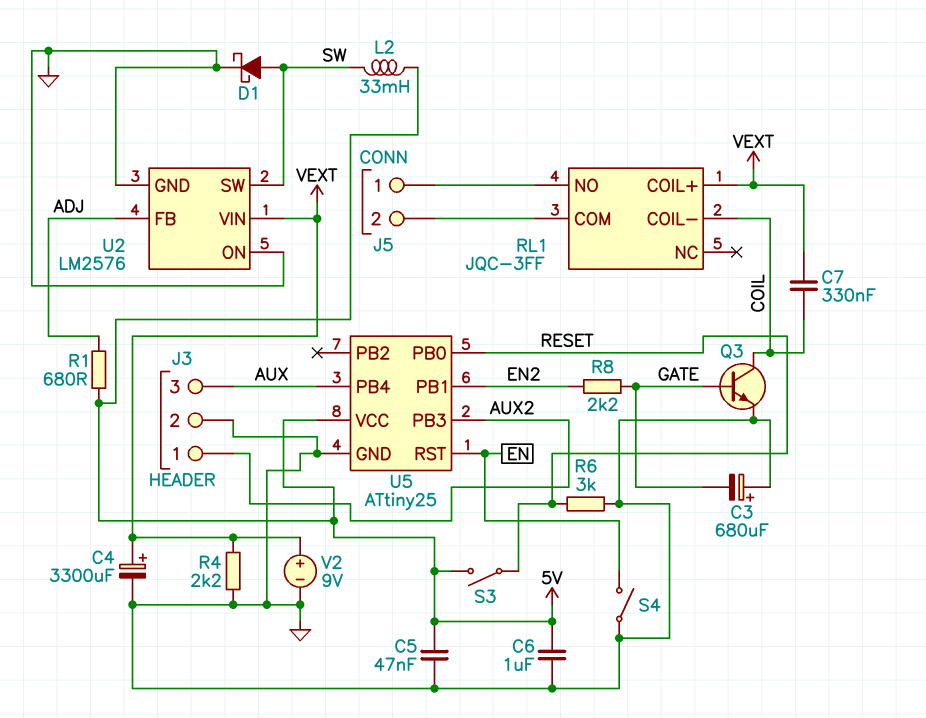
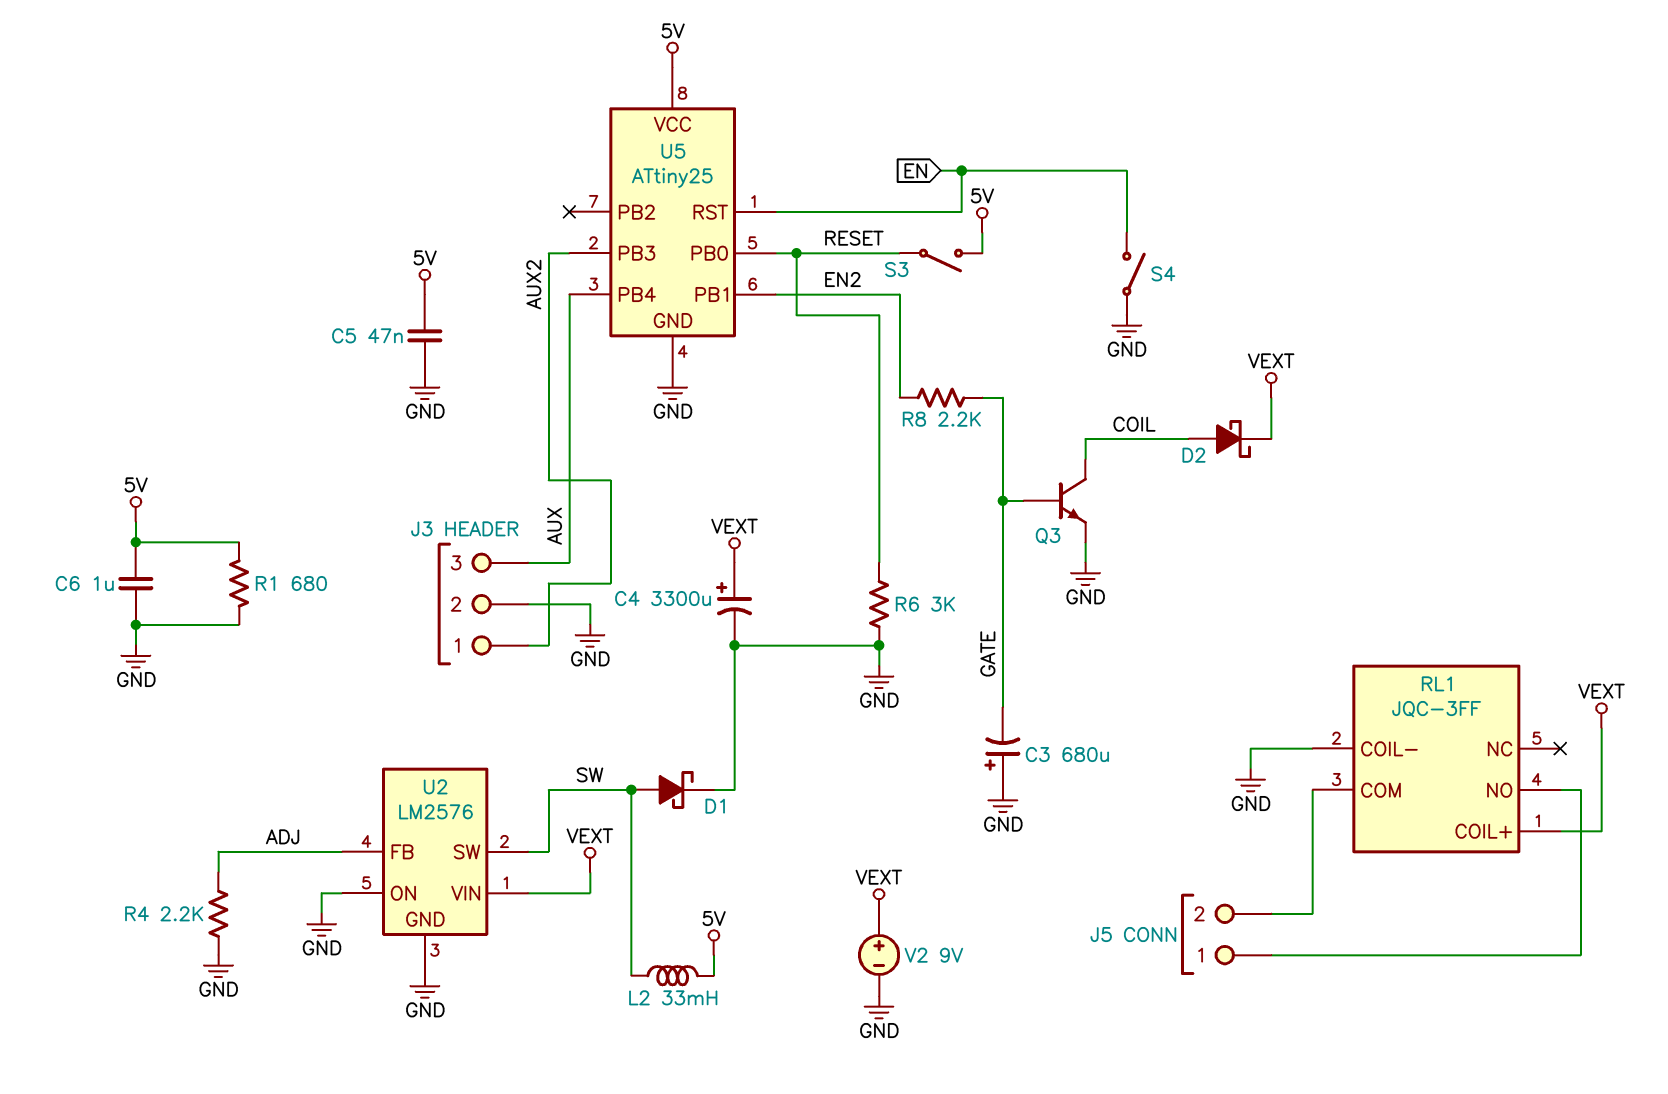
C7: 330nF (COIL, VEXT) -> none
D2: none -> schottky (A COIL, K VEXT)
R1: 680 (5V, ADJ) -> 680 (5V, GND)
R4: 2.2k (GND, VEXT) -> 2.2k (ADJ, GND)
RL1 pin COIL-: COIL -> GND

